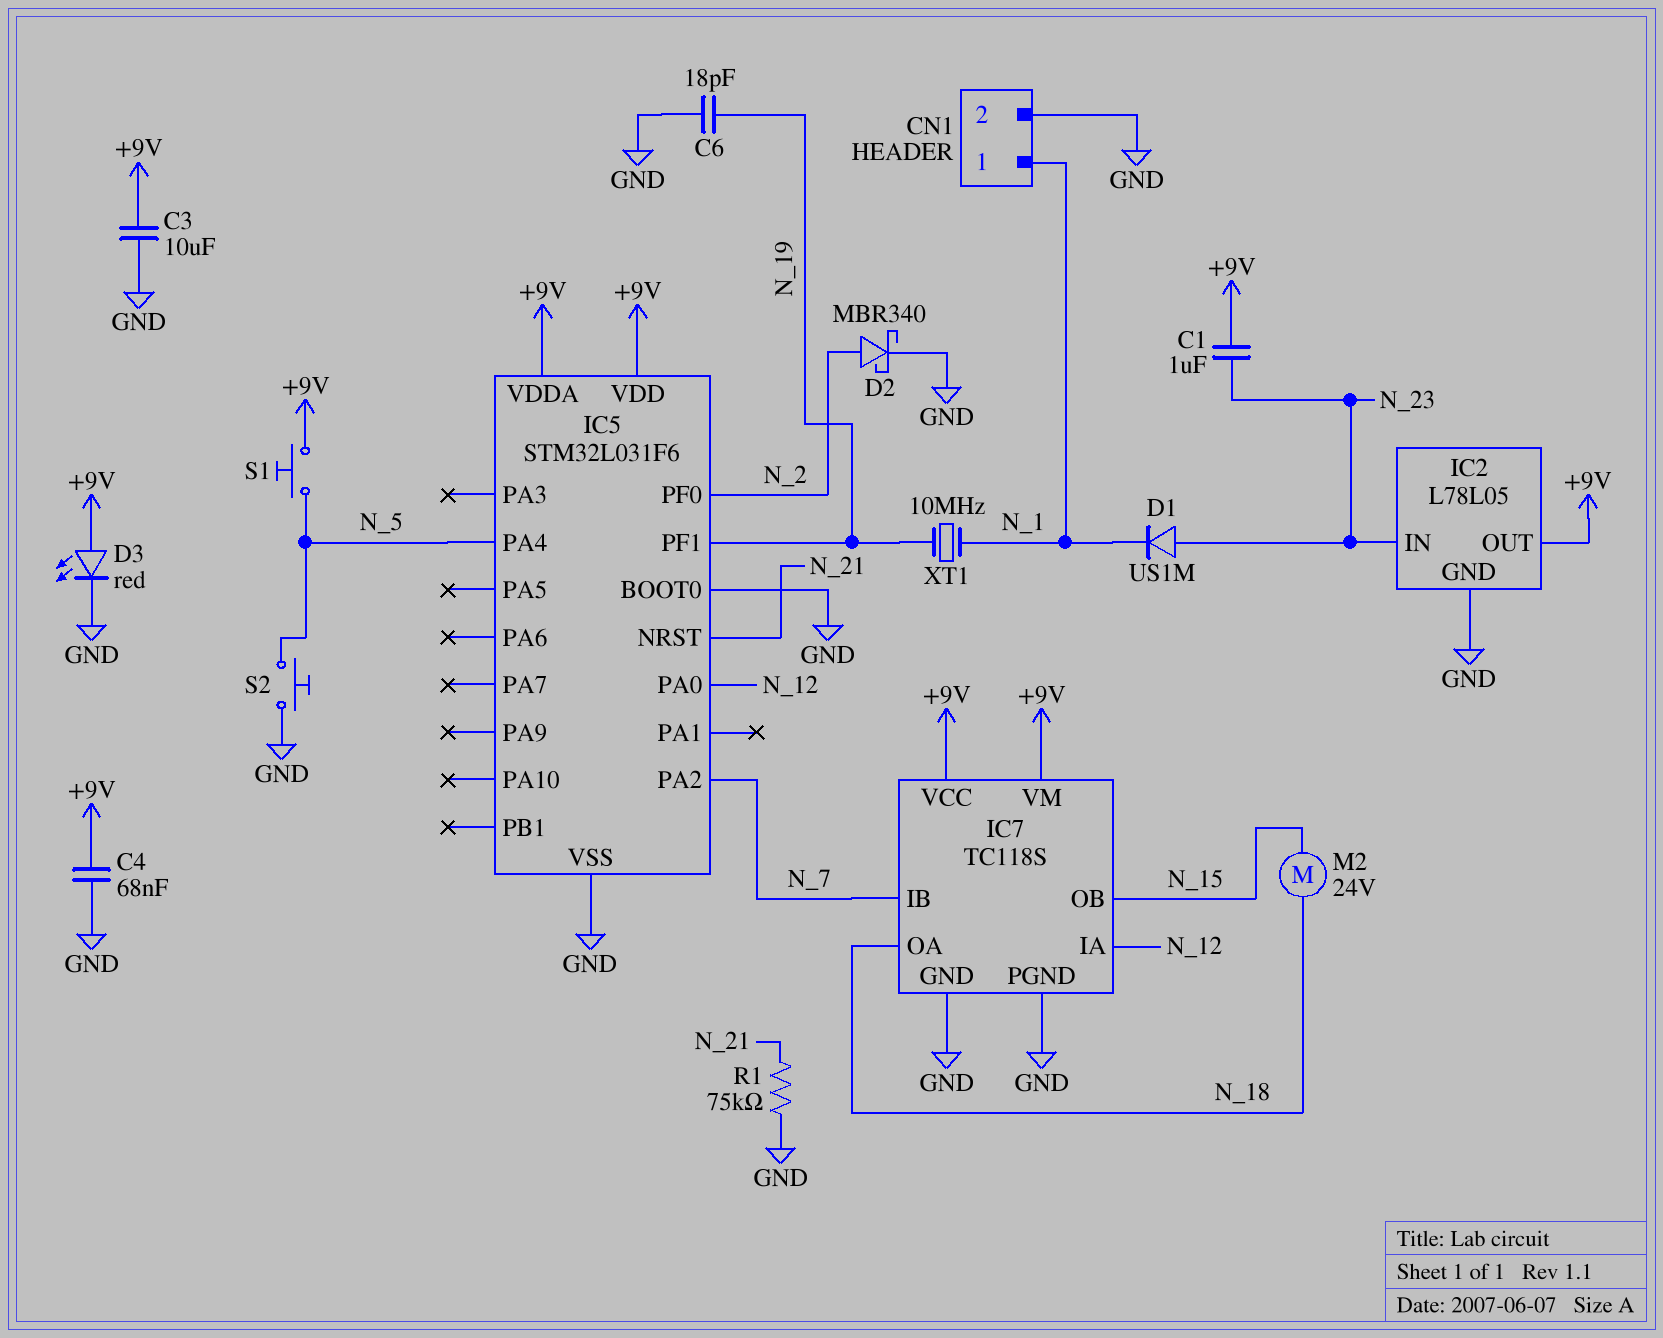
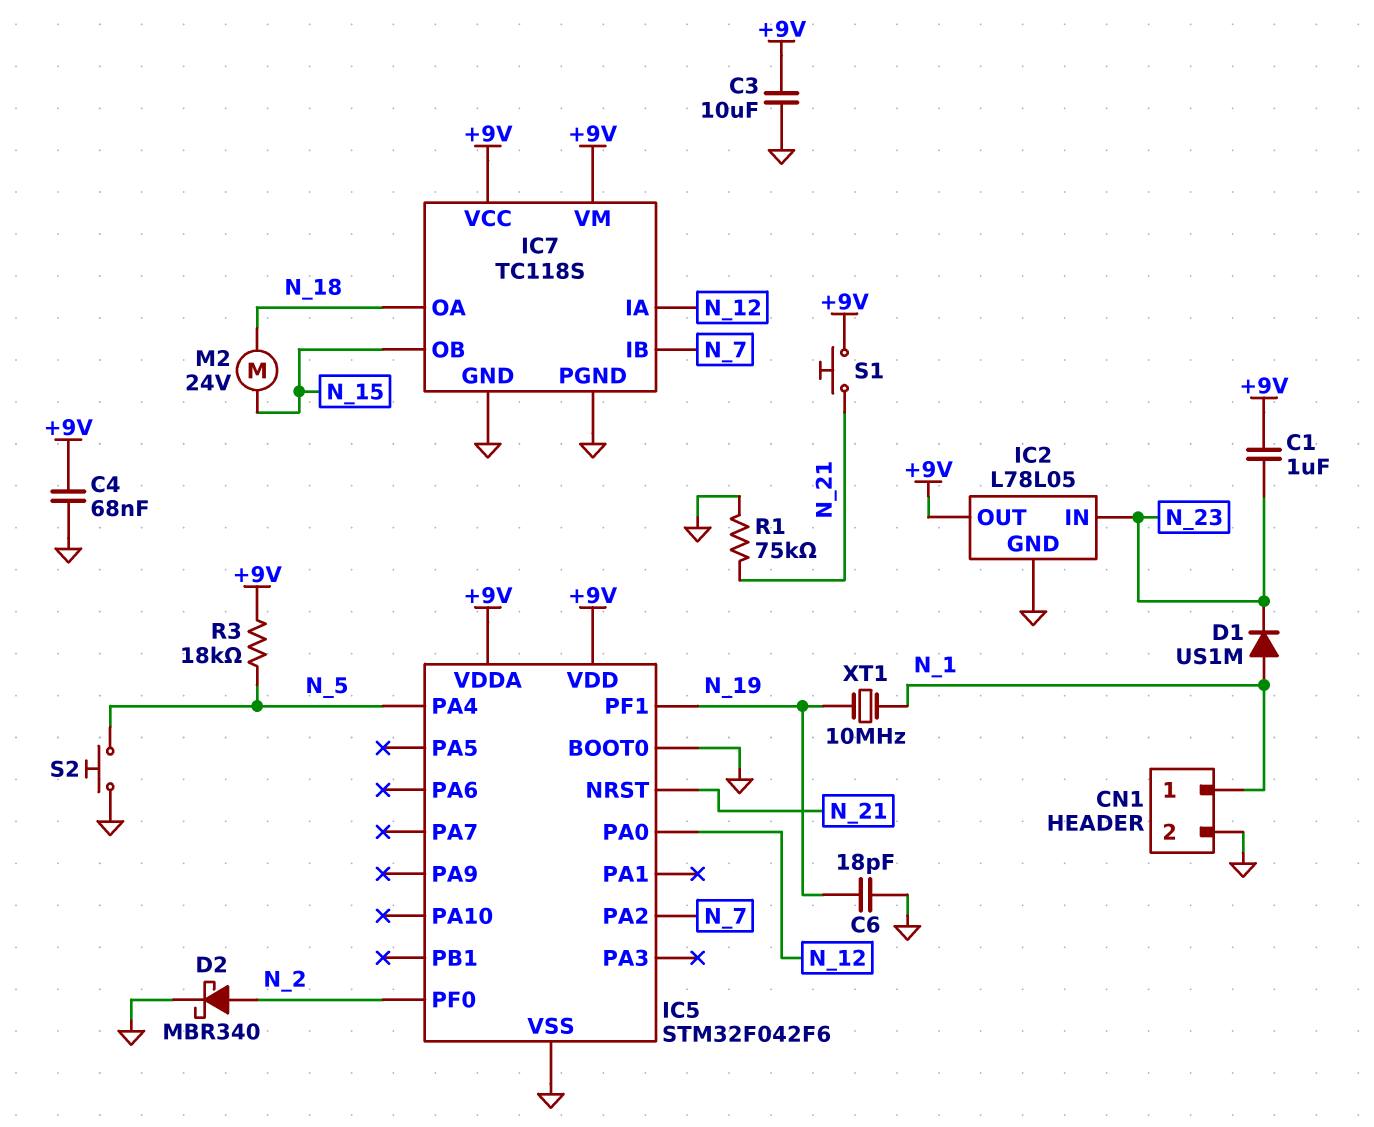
D1: diode US1M (A N_23, K N_1) -> diode US1M (A N_1, K N_23)
D3: LED red (A +9V, K GND) -> none
IC5: STM32L031F6 -> STM32F042F6
R3: none -> 18k (+9V, N_5)
S1: button (+9V, N_5) -> button (+9V, N_21)

